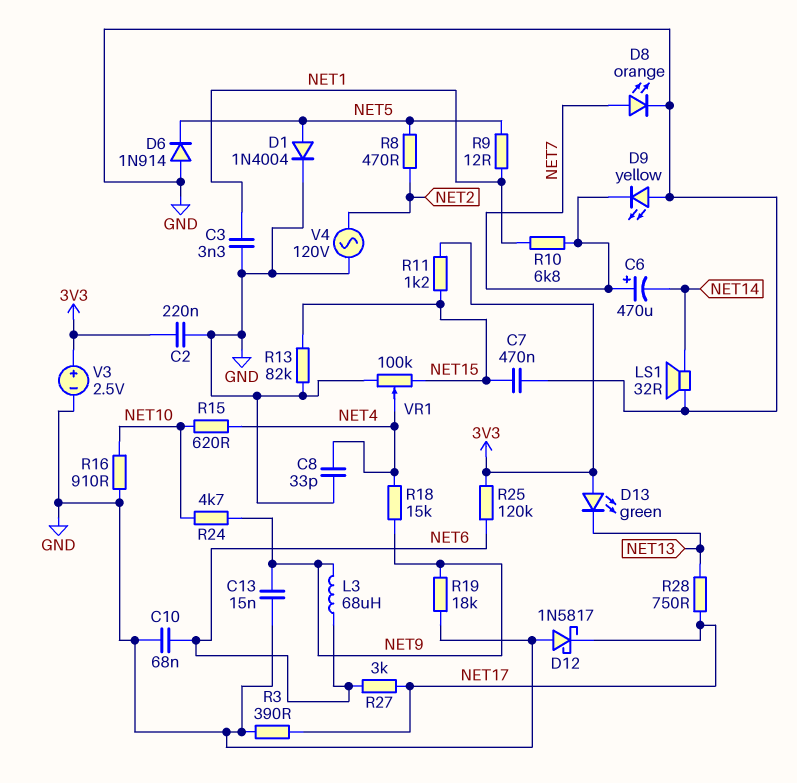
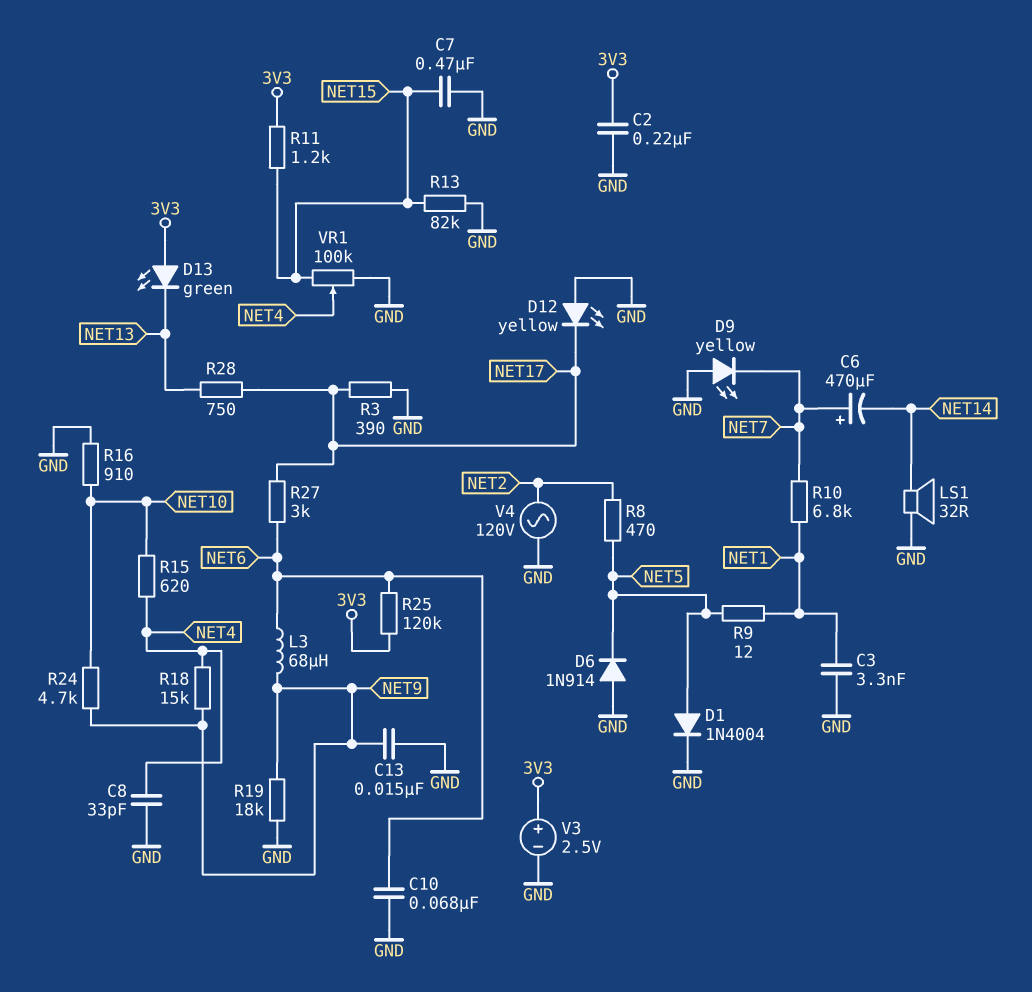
D8: LED orange (A NET7, K GND) -> none
D12: schottky 1N5817 (A GND, K NET17) -> LED yellow (A GND, K NET17)

